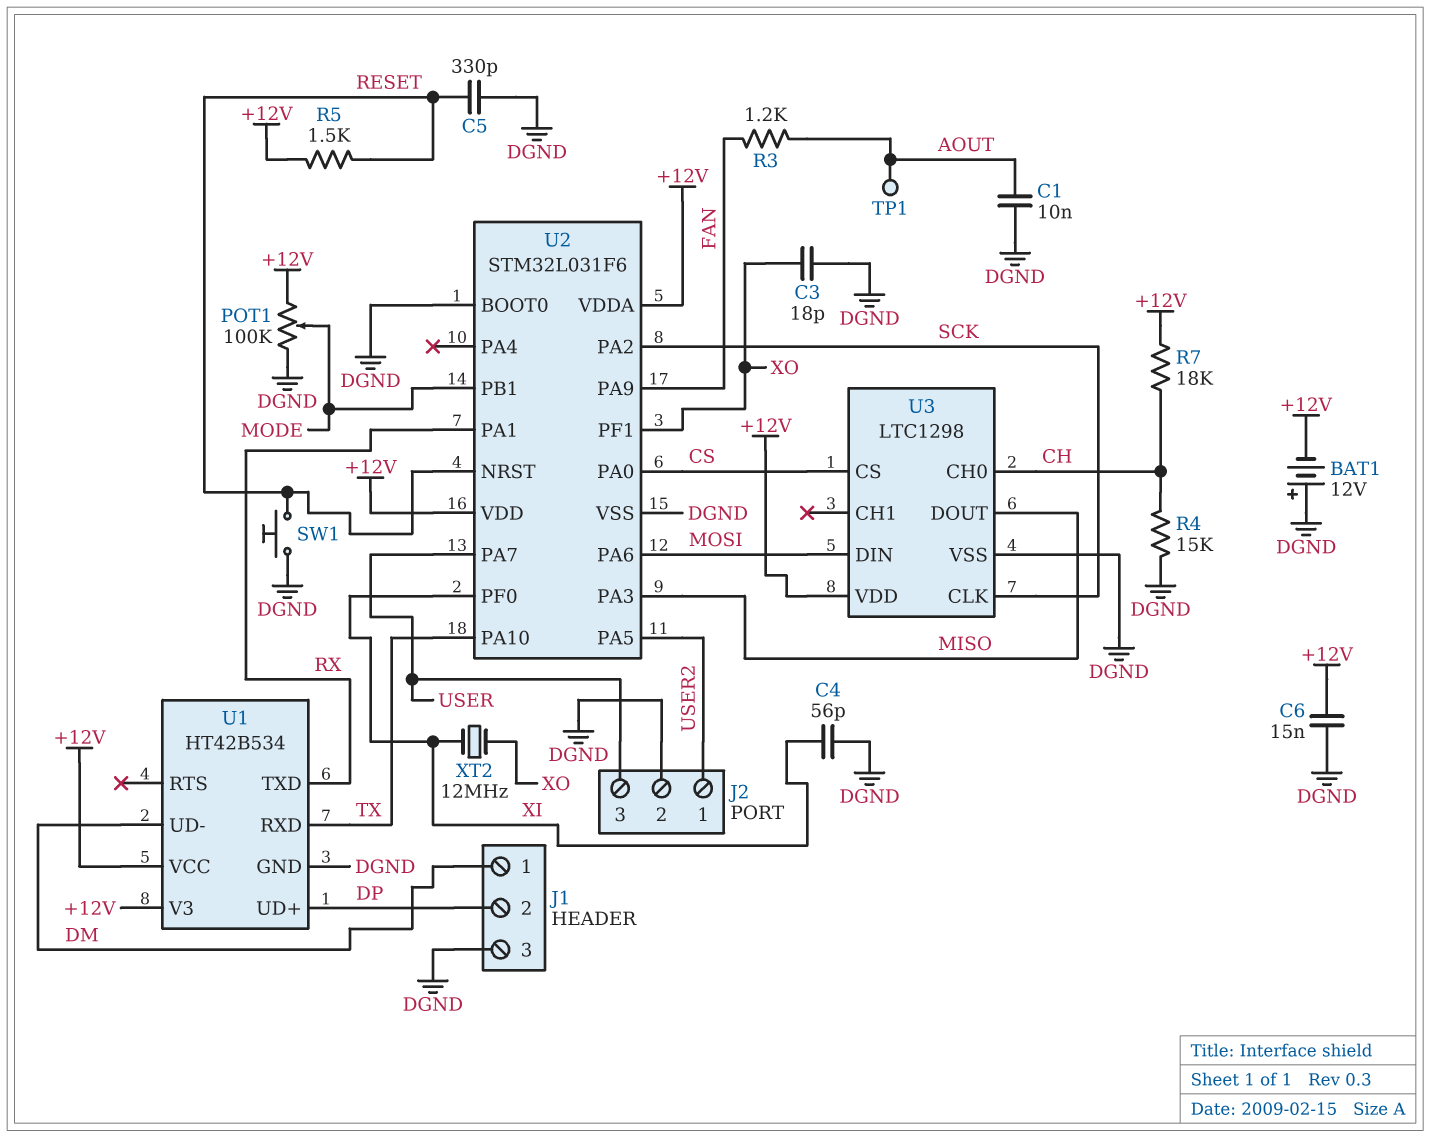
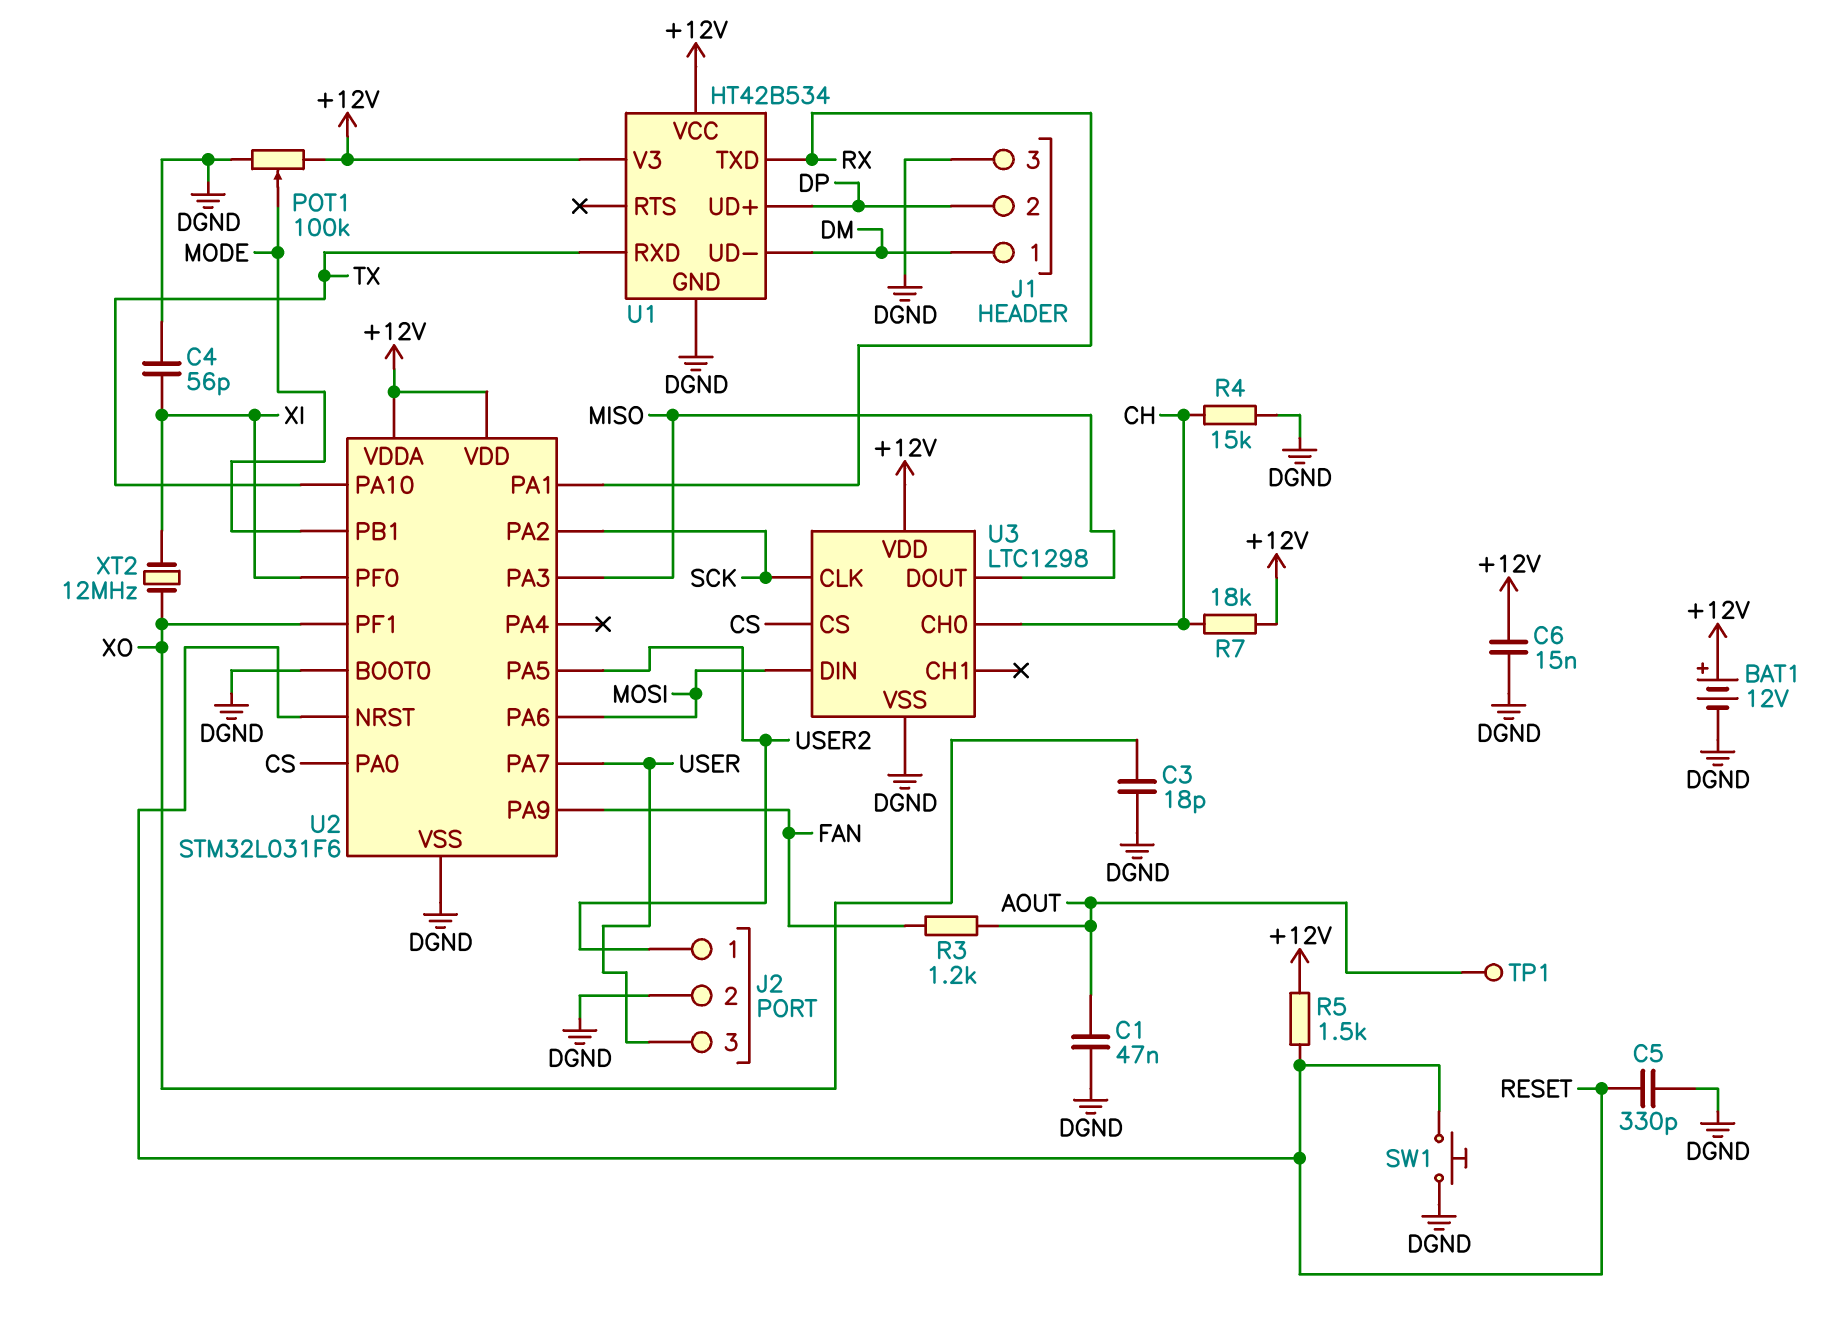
BAT1: 12V (plus DGND, minus +12V) -> 12V (plus +12V, minus DGND)
C1: 10nF (AOUT, DGND) -> 47nF (AOUT, DGND)

